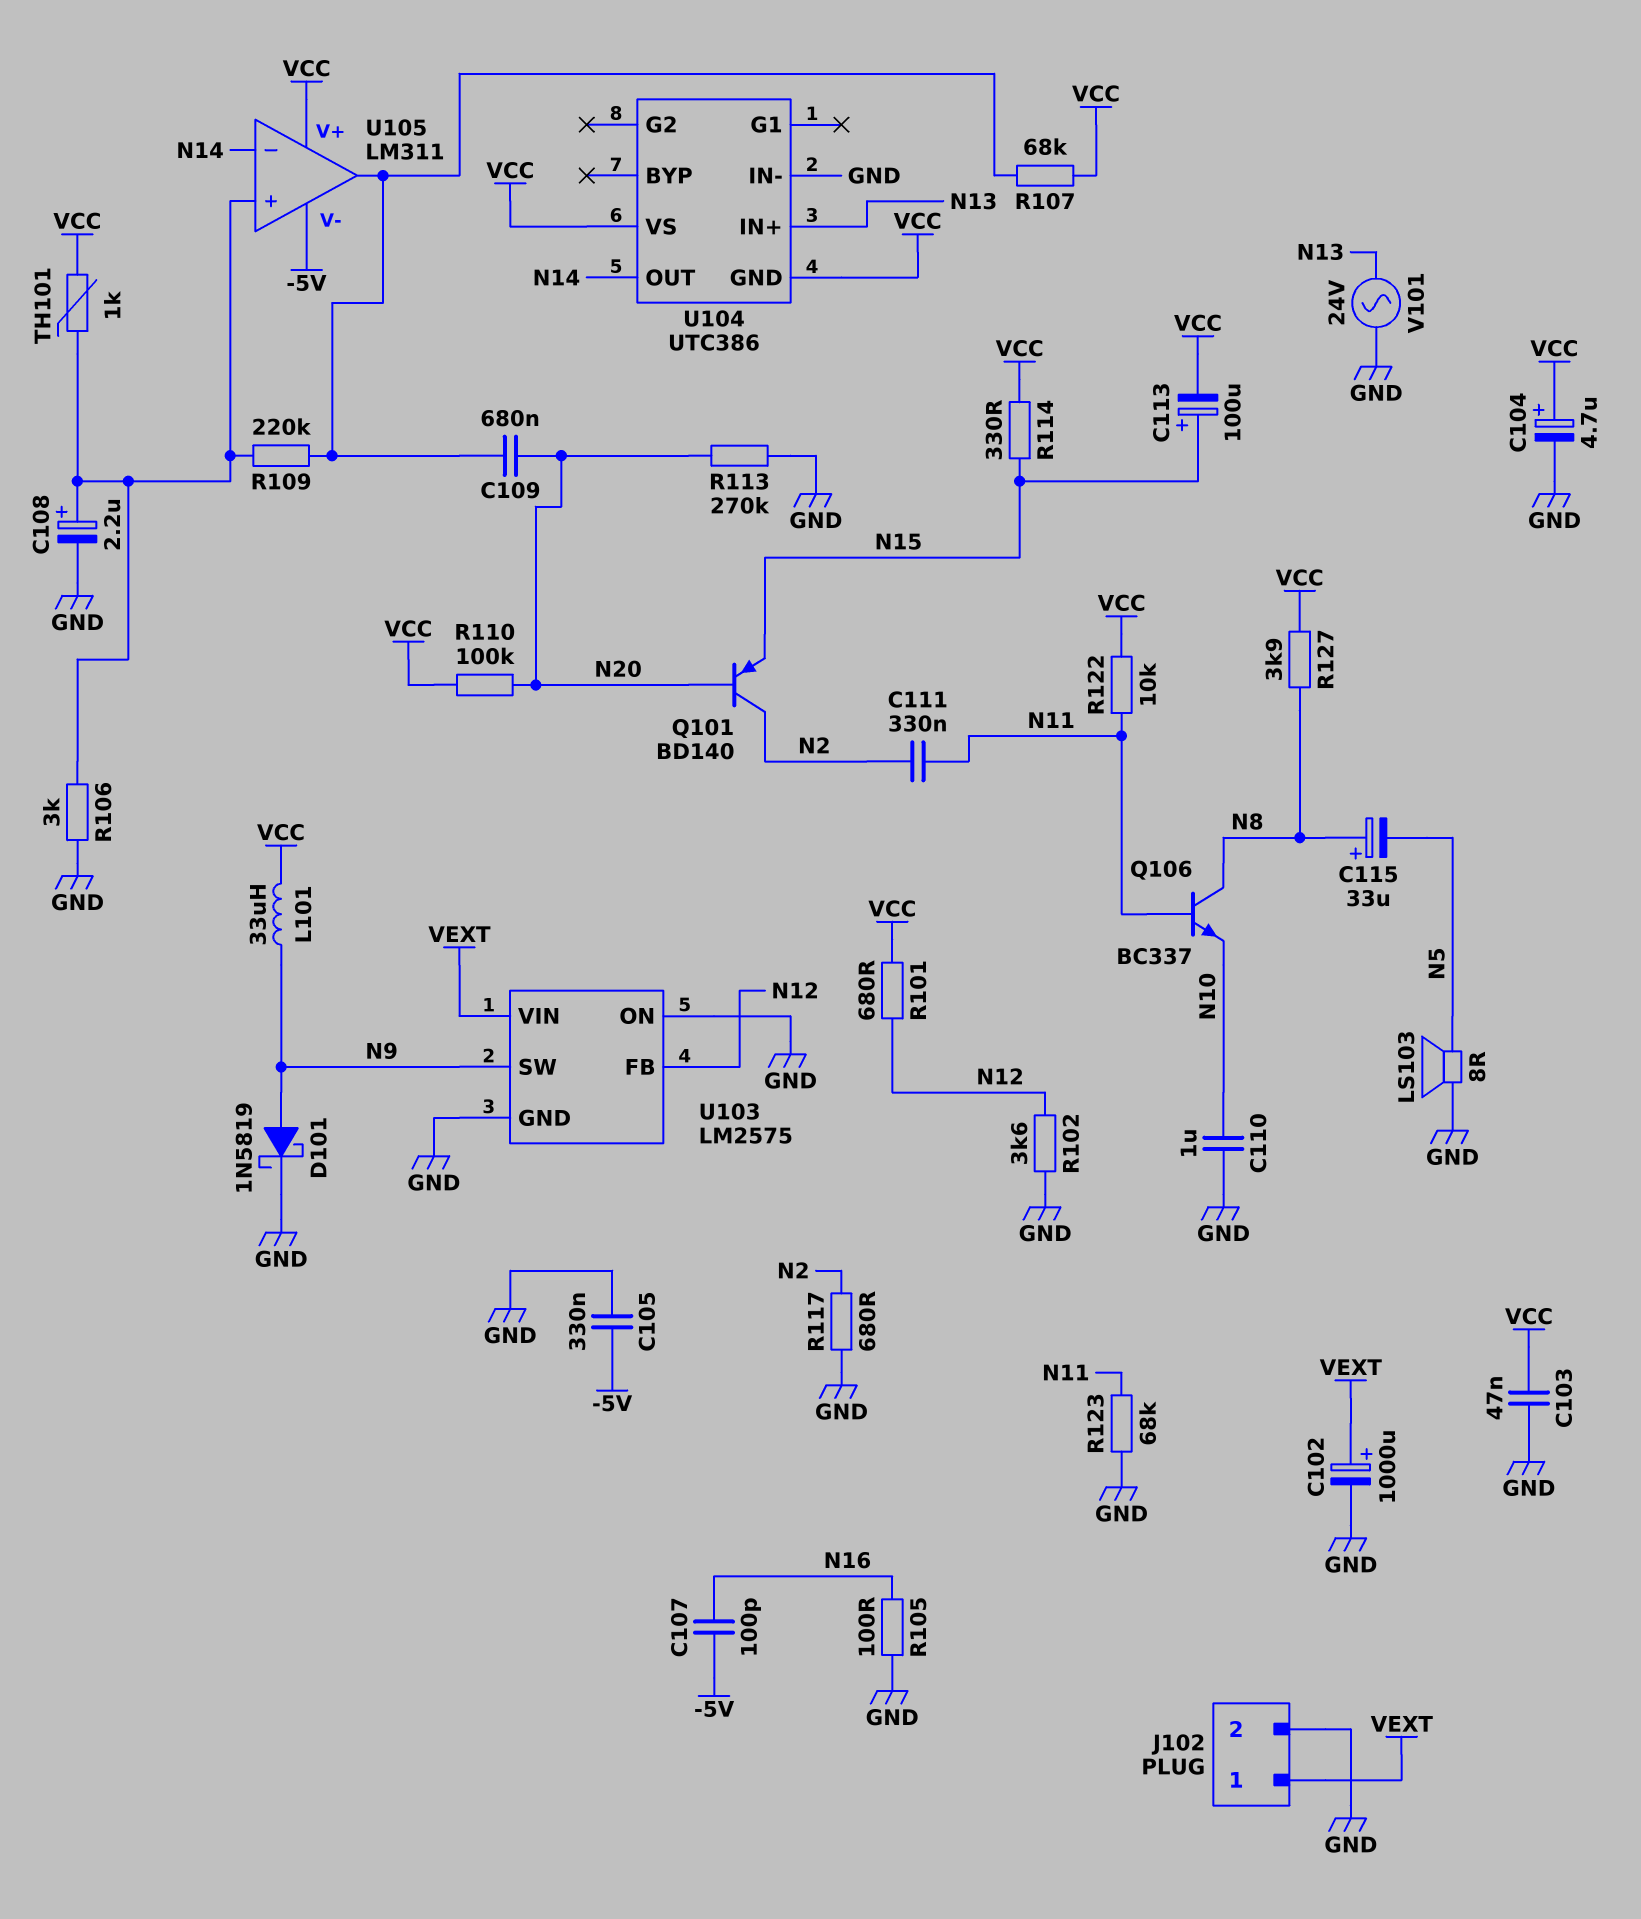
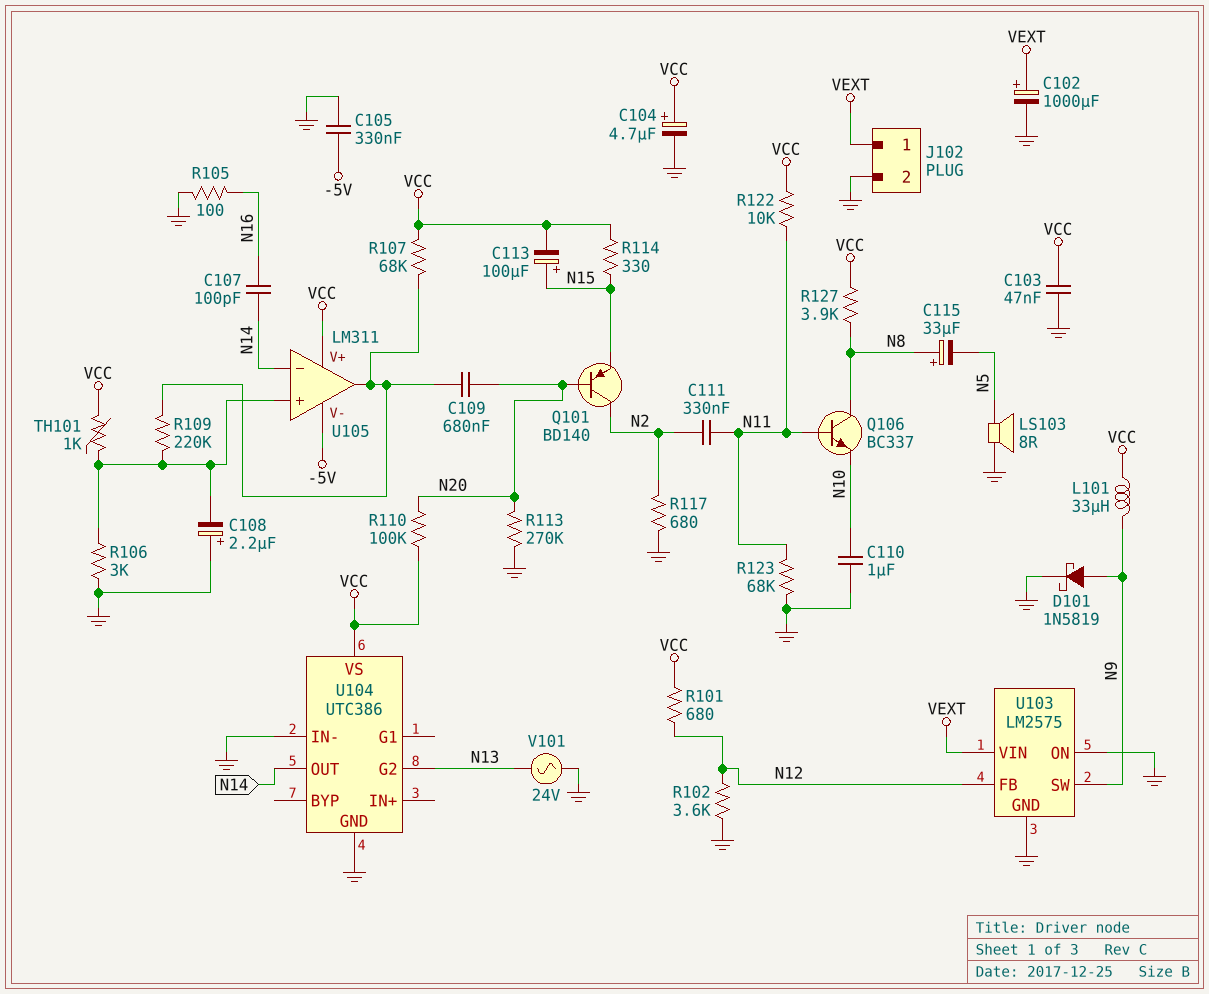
C107: 100pF (-5V, N16) -> 100pF (N14, N16)
C108: 2.2uF (plus U105/in+, minus GND) -> 2.2uF (plus GND, minus U105/in+)
U104 pin G2: none -> N13
U104 pin GND: VCC -> GND
U104 pin IN+: N13 -> none

